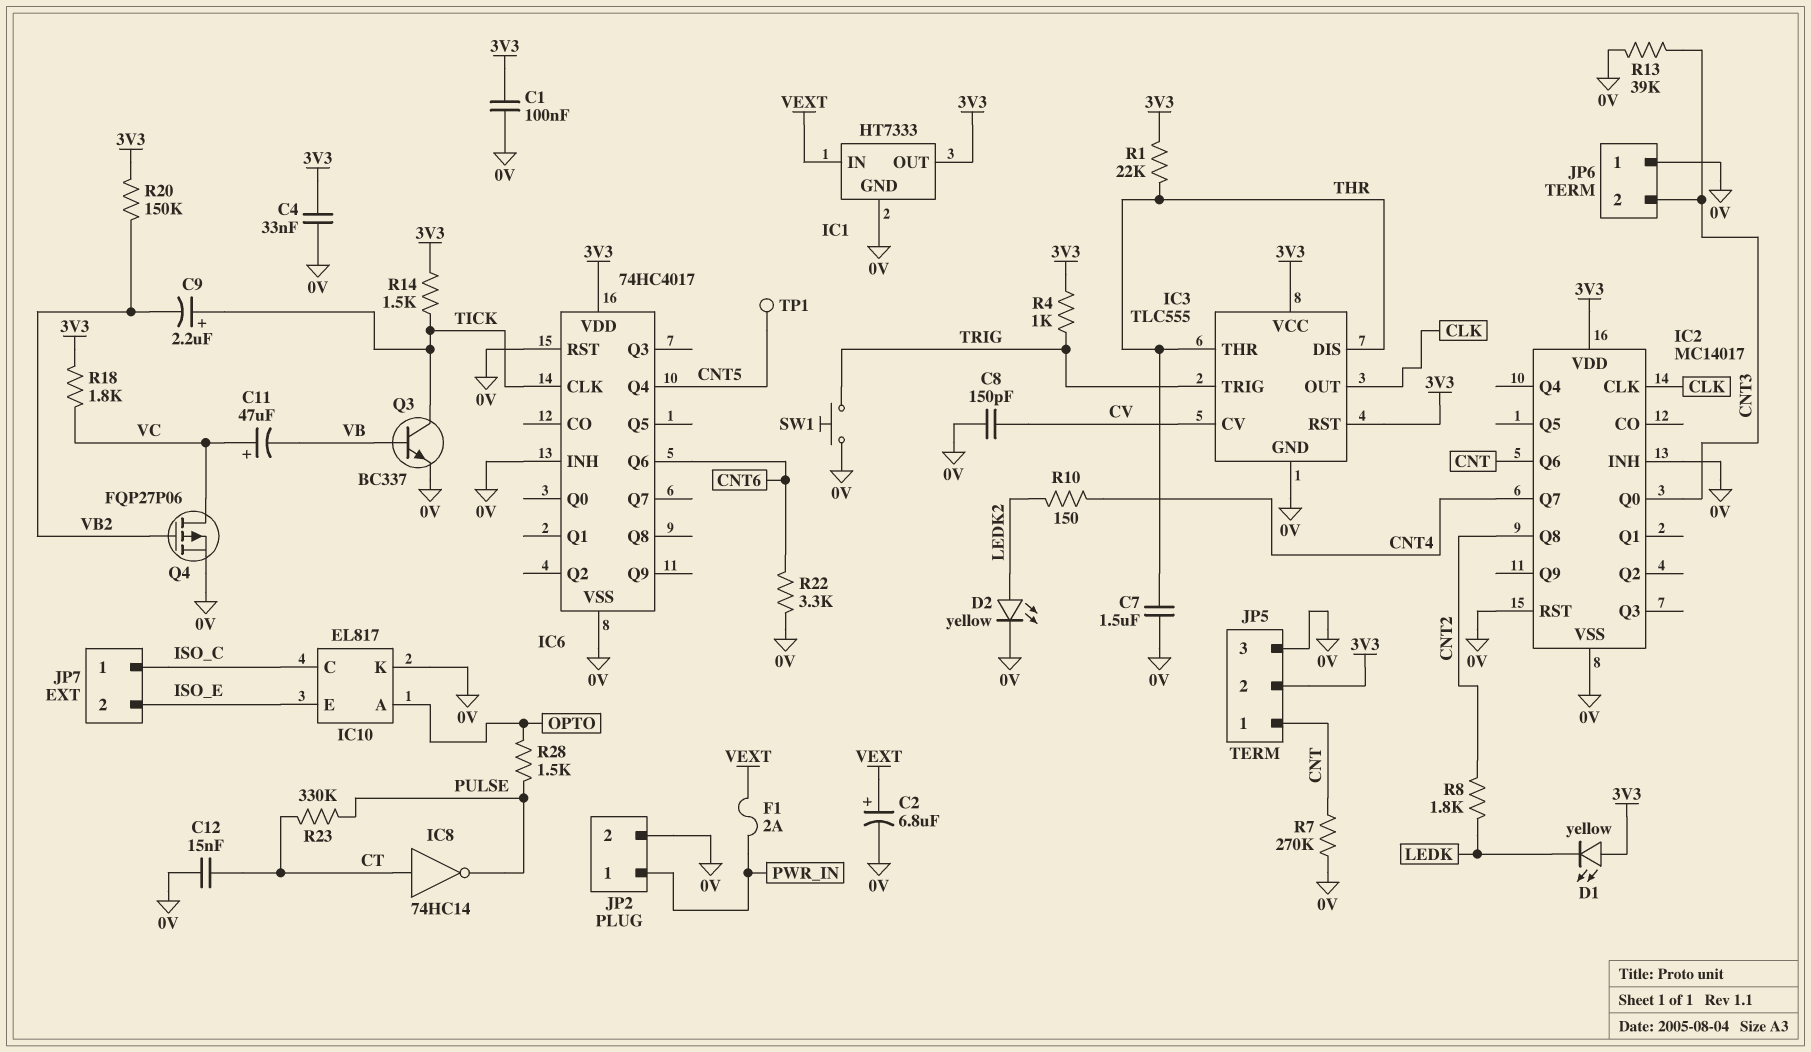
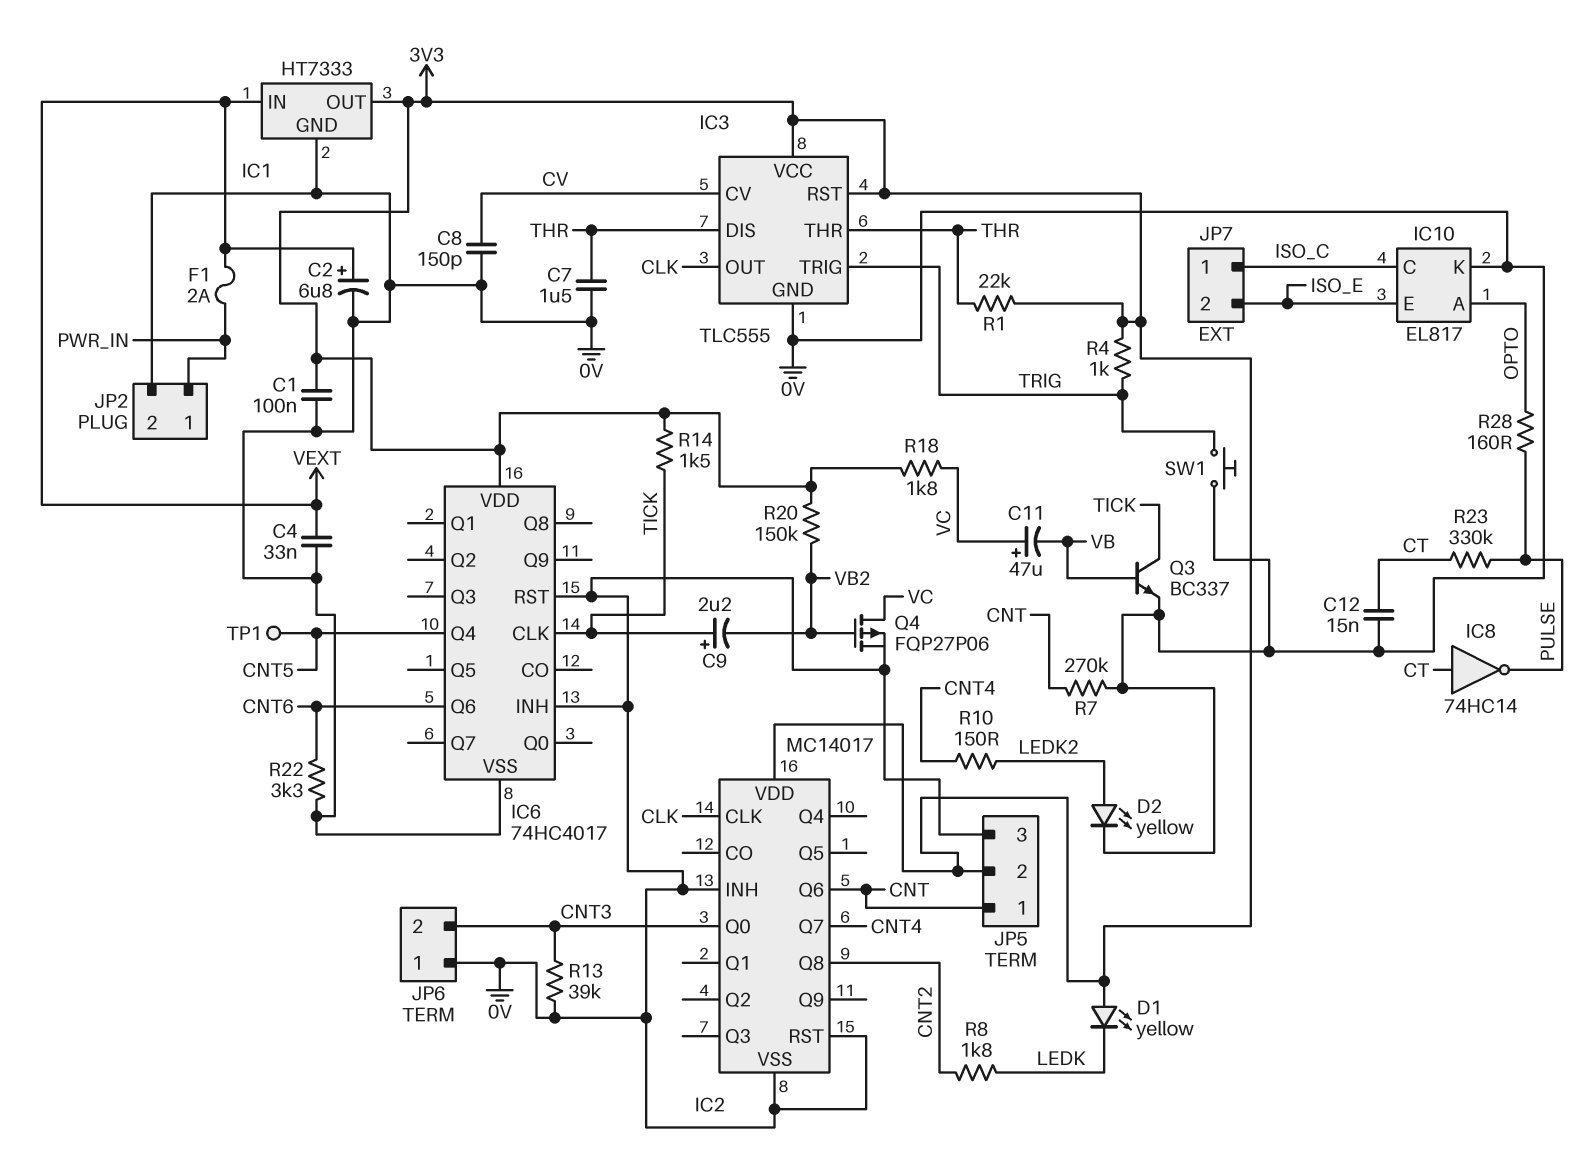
C4: 33nF (0V, 3V3) -> 33nF (0V, VEXT)
R28: 1.5k (OPTO, PULSE) -> 160 (OPTO, PULSE)

